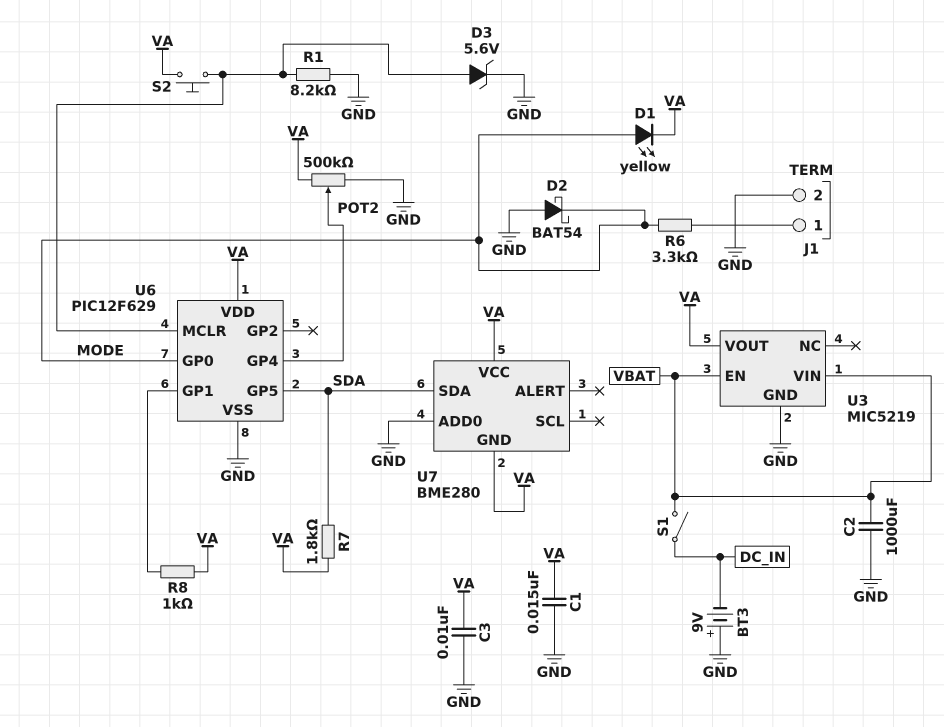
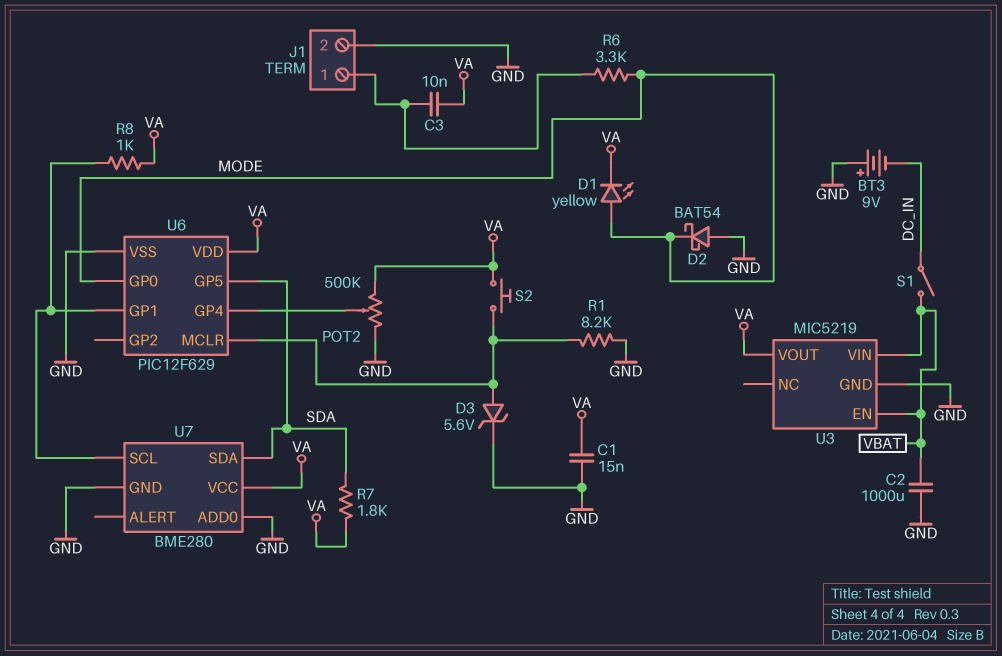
C3: 10nF (GND, VA) -> 10nF (J1/1, VA)
U7 pin GND: VA -> GND
U7 pin SCL: none -> U6/GP1

